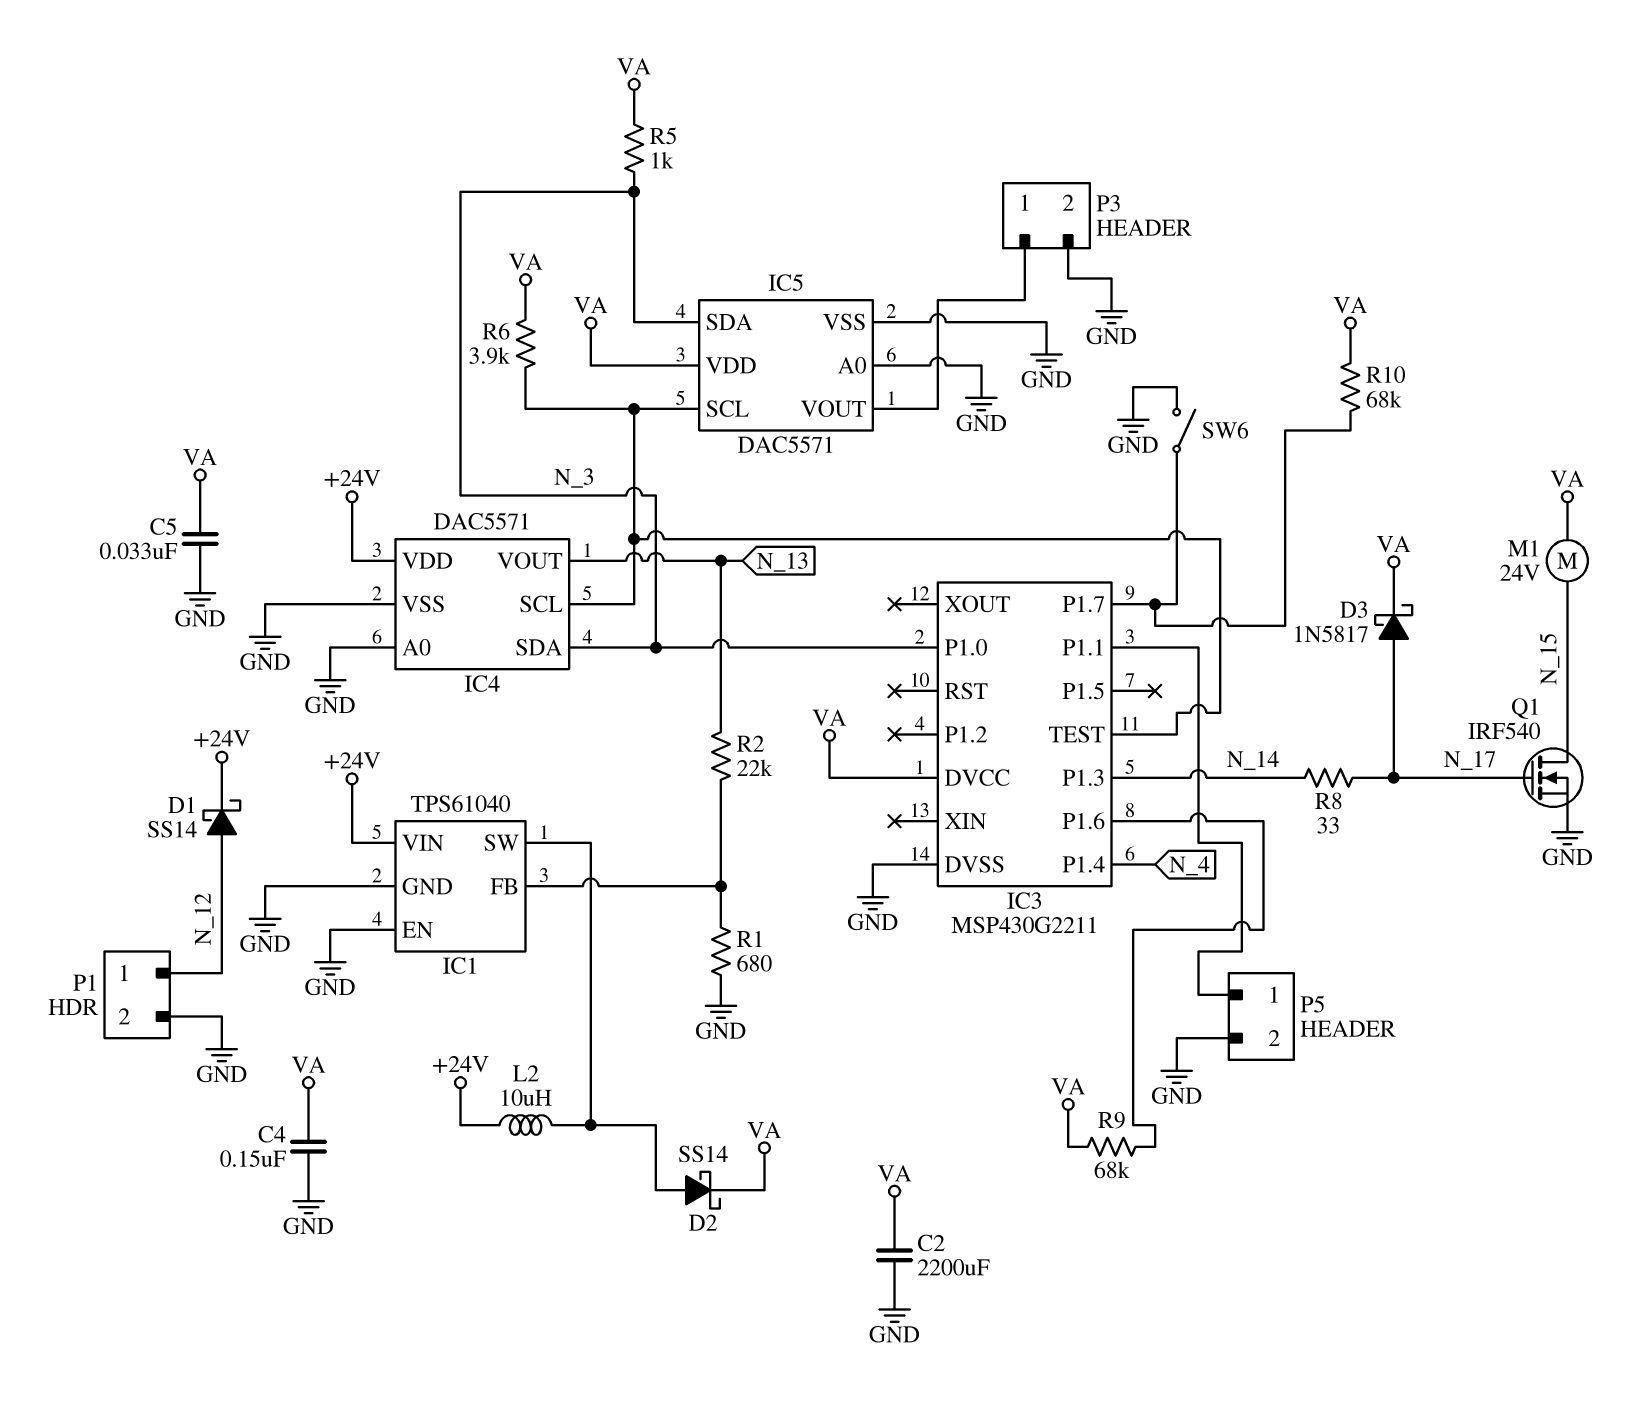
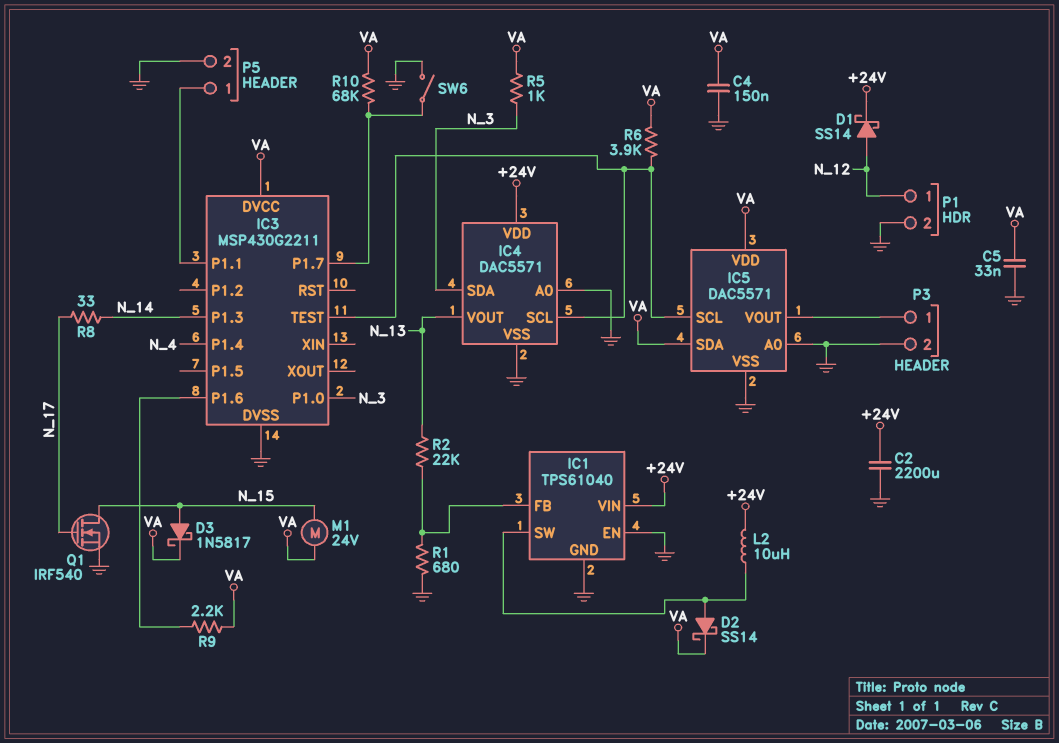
C2: 2200uF (GND, VA) -> 2200uF (+24V, GND)
D3: schottky 1N5817 (A N_17, K VA) -> schottky 1N5817 (A N_15, K VA)
IC5 pin SDA: N_3 -> VA
R9: 68k (IC3/P1.6, VA) -> 2.2k (IC3/P1.6, VA)

